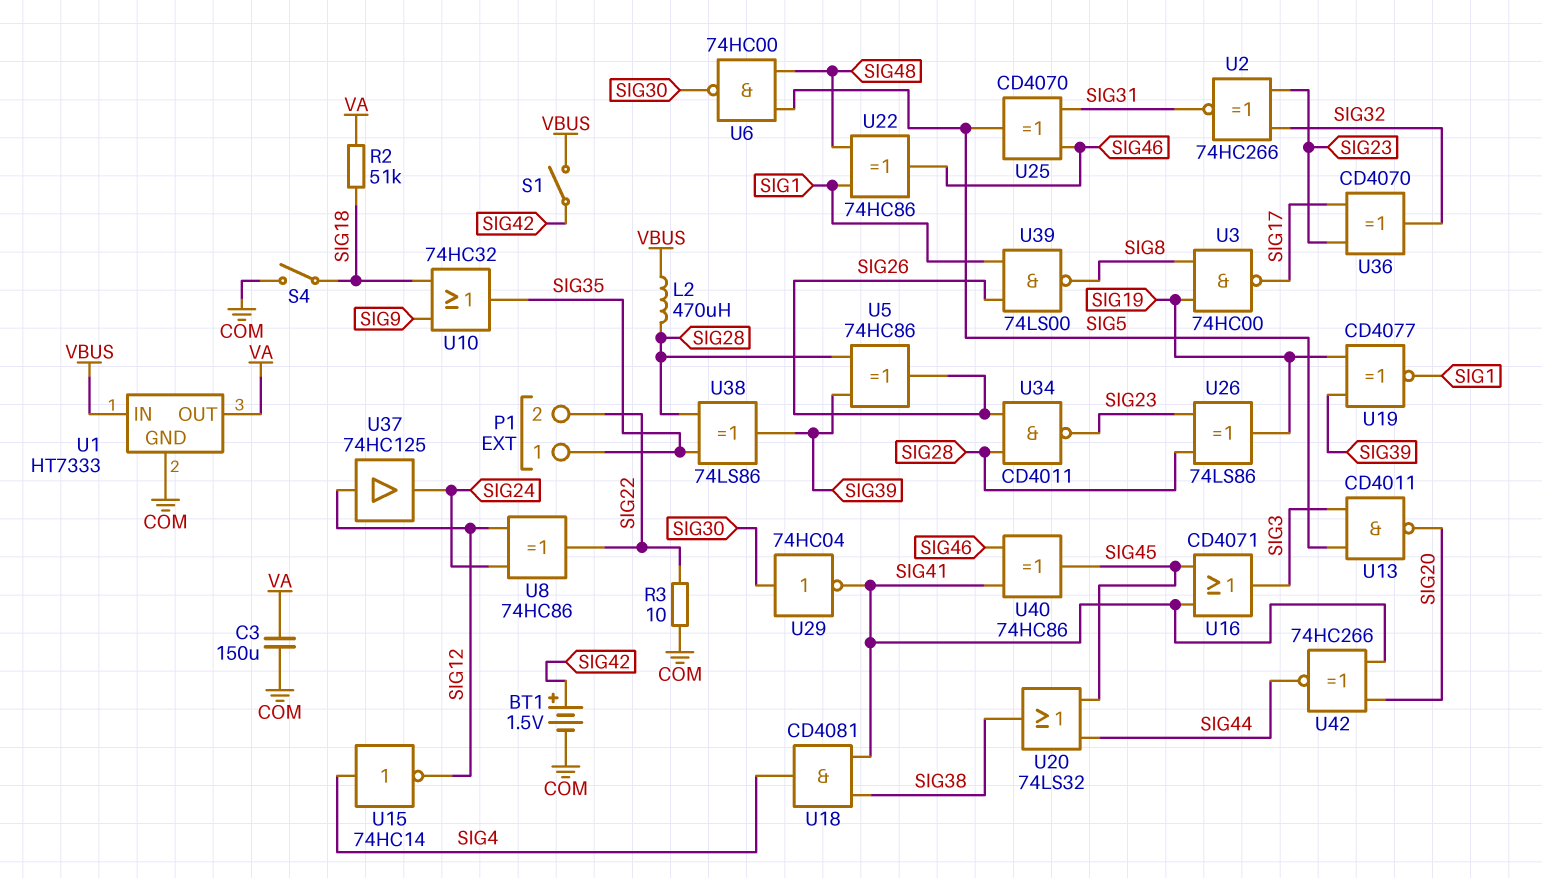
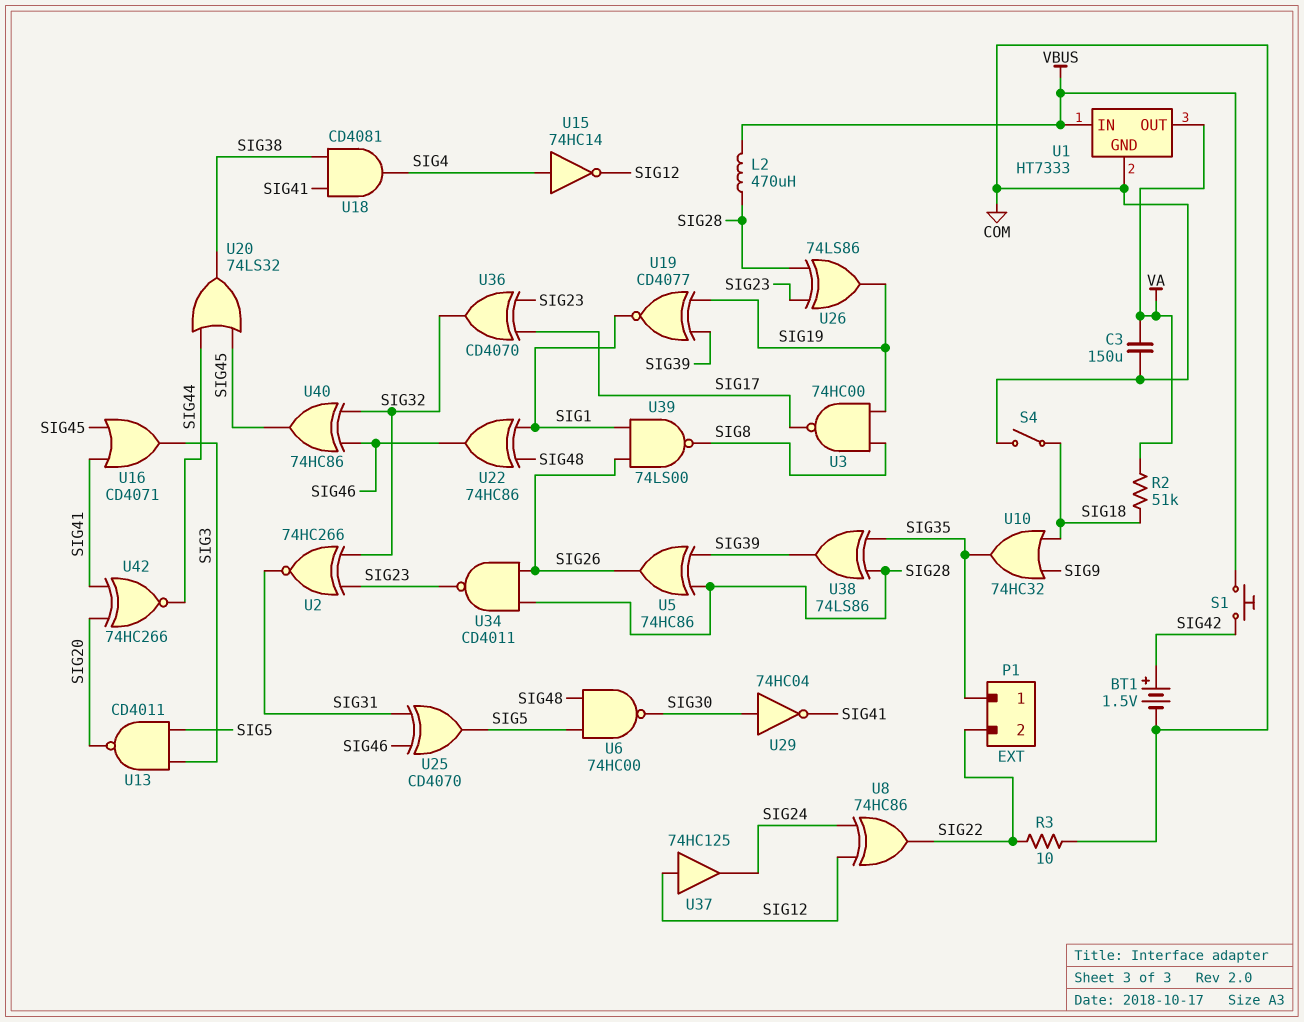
S1: switch (SIG42, VBUS) -> button (SIG42, VBUS)
U40: XOR 74HC86 (in SIG41, in SIG46, out SIG45) -> XOR 74HC86 (in SIG32, in SIG46, out SIG45)

